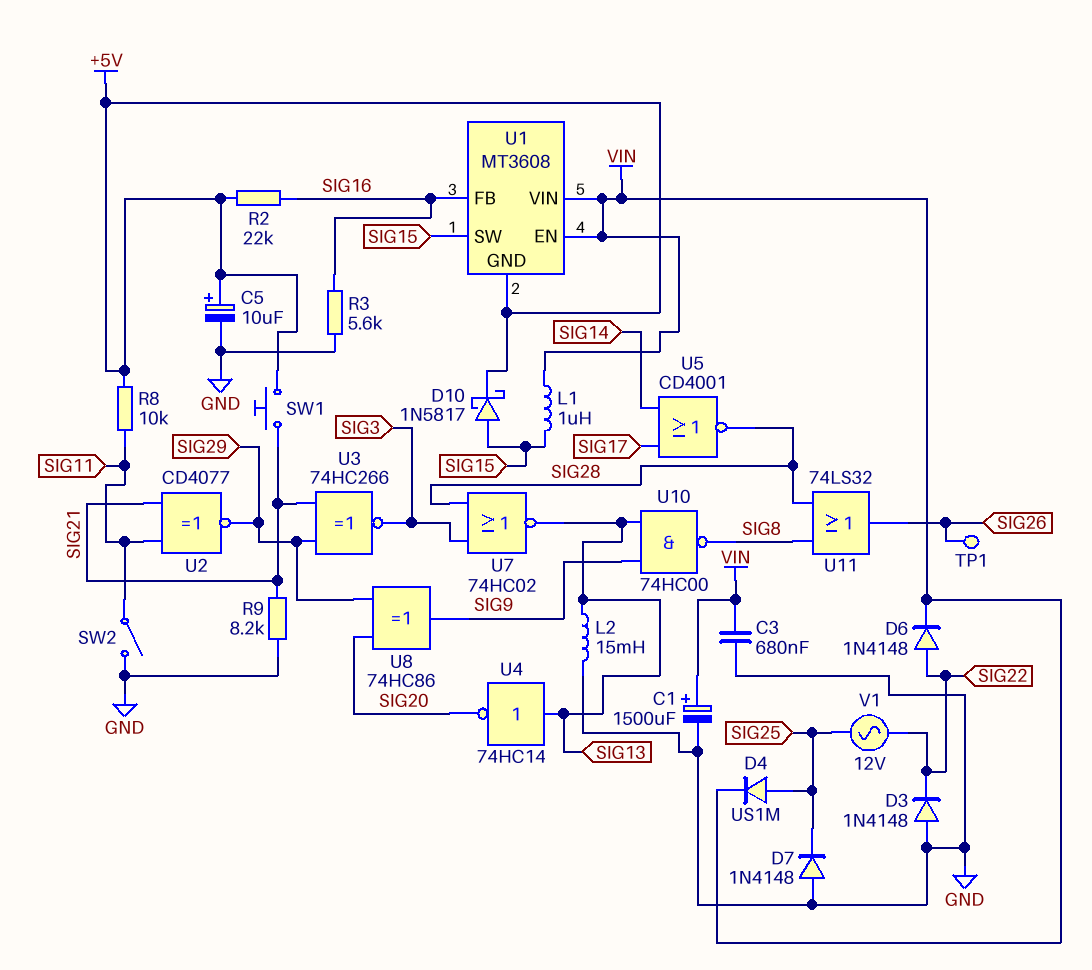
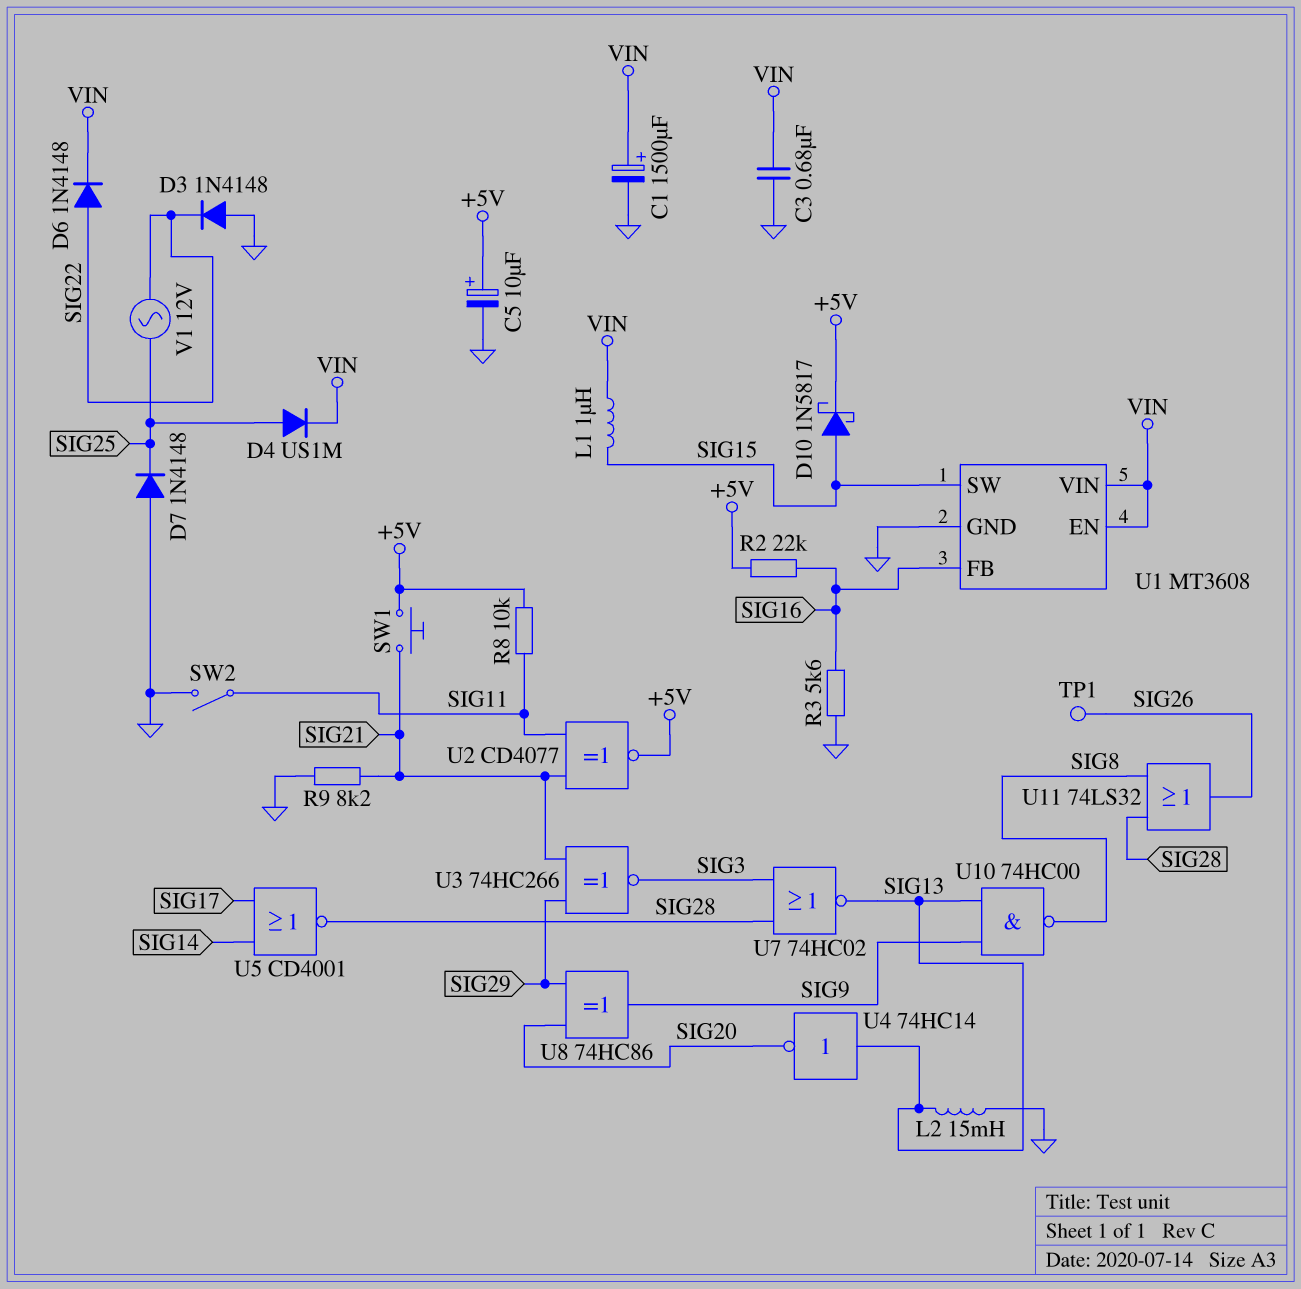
U1 pin GND: +5V -> GND
U2: XNOR CD4077 (in SIG11, in SIG21, out SIG29) -> XNOR CD4077 (in SIG11, in SIG21, out +5V)

